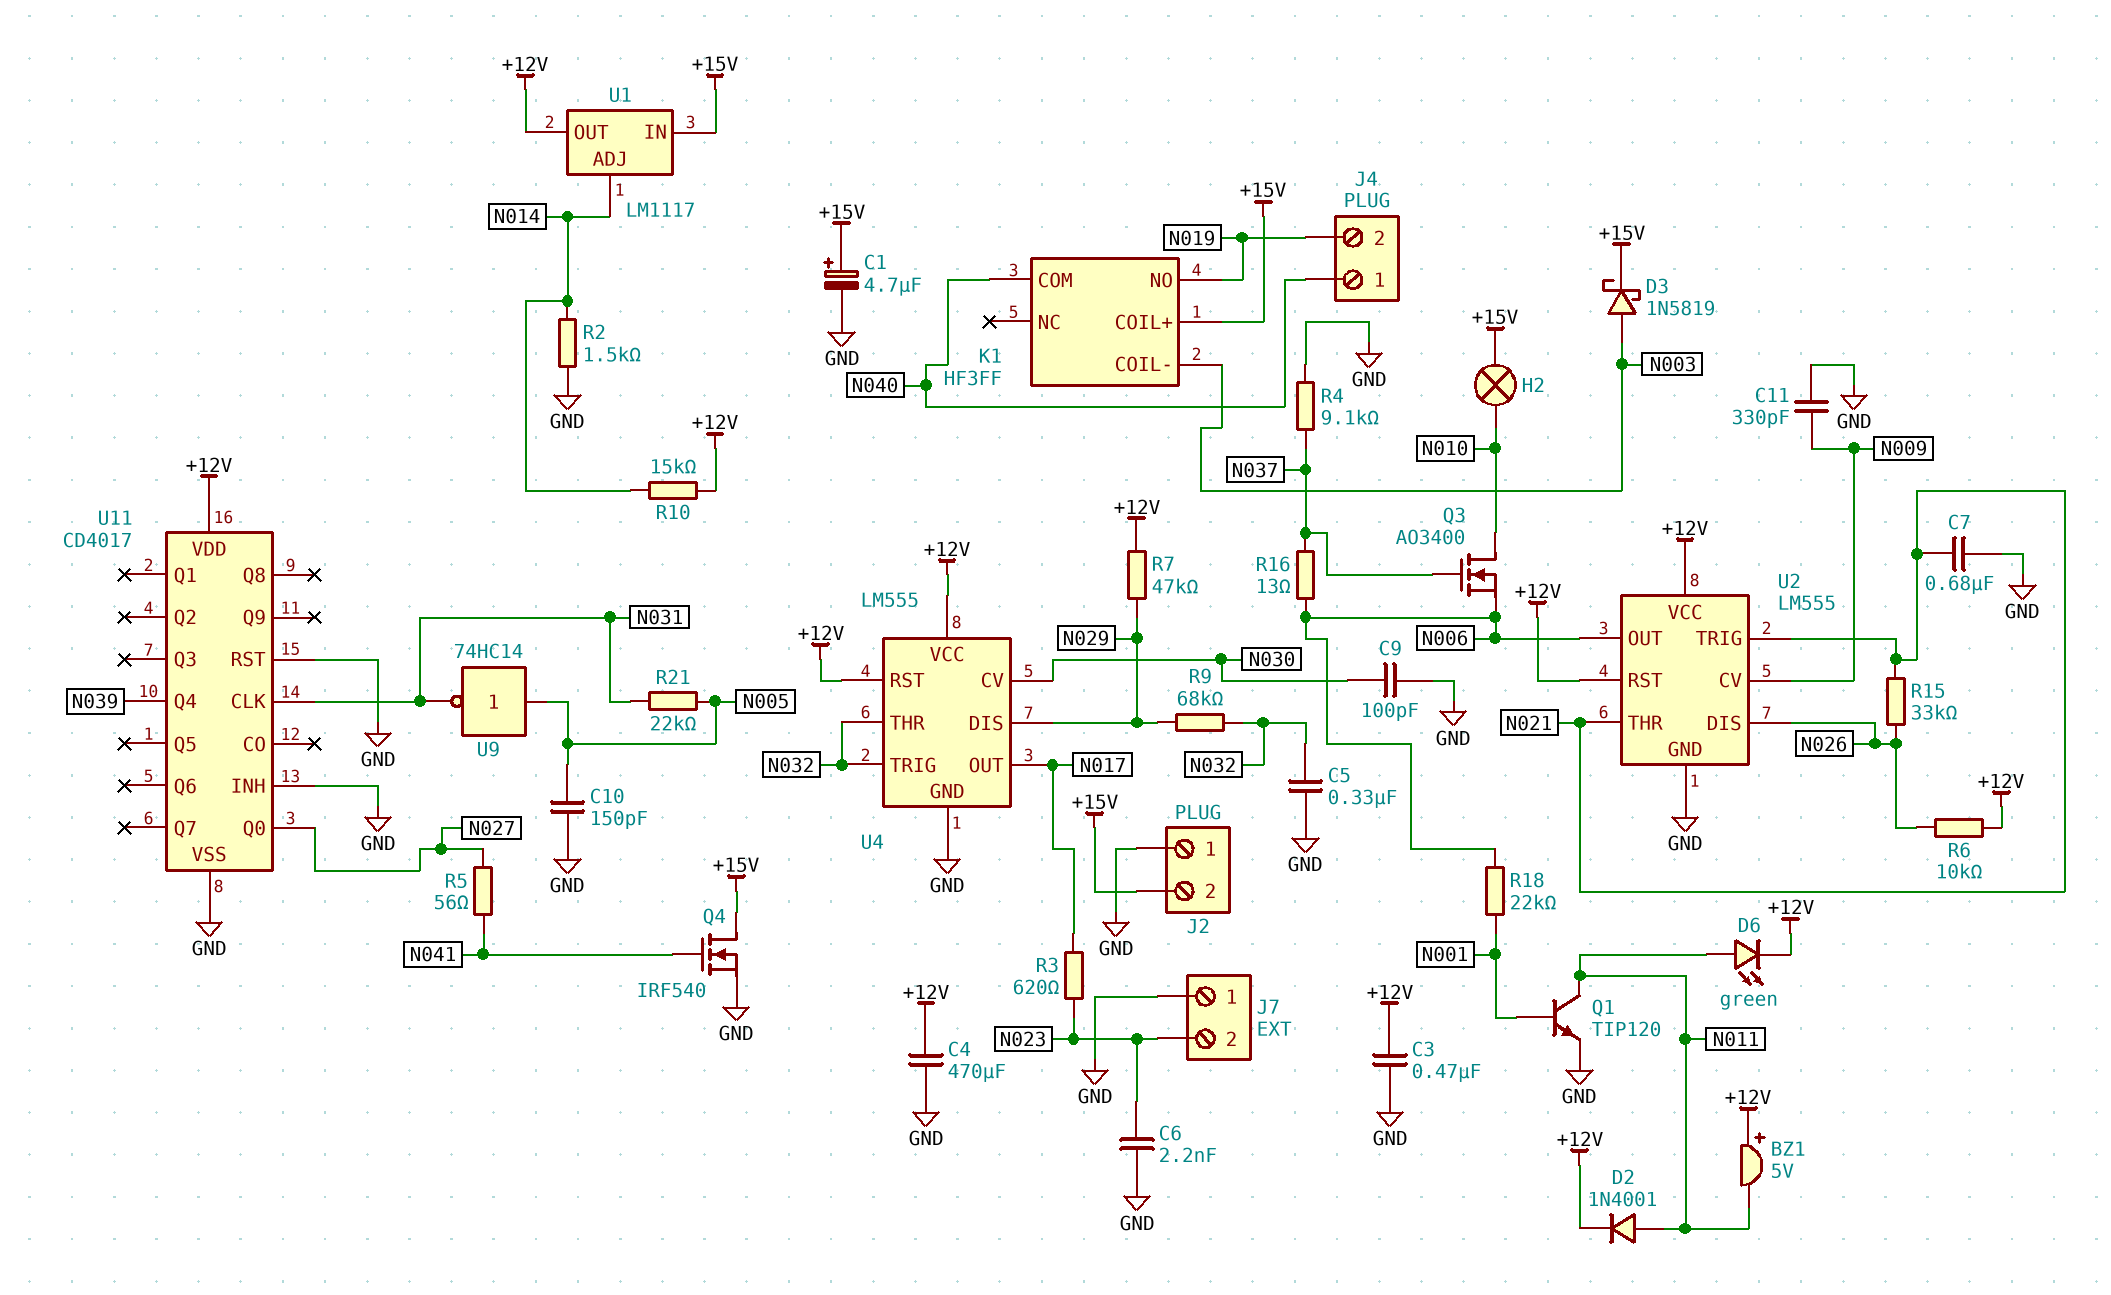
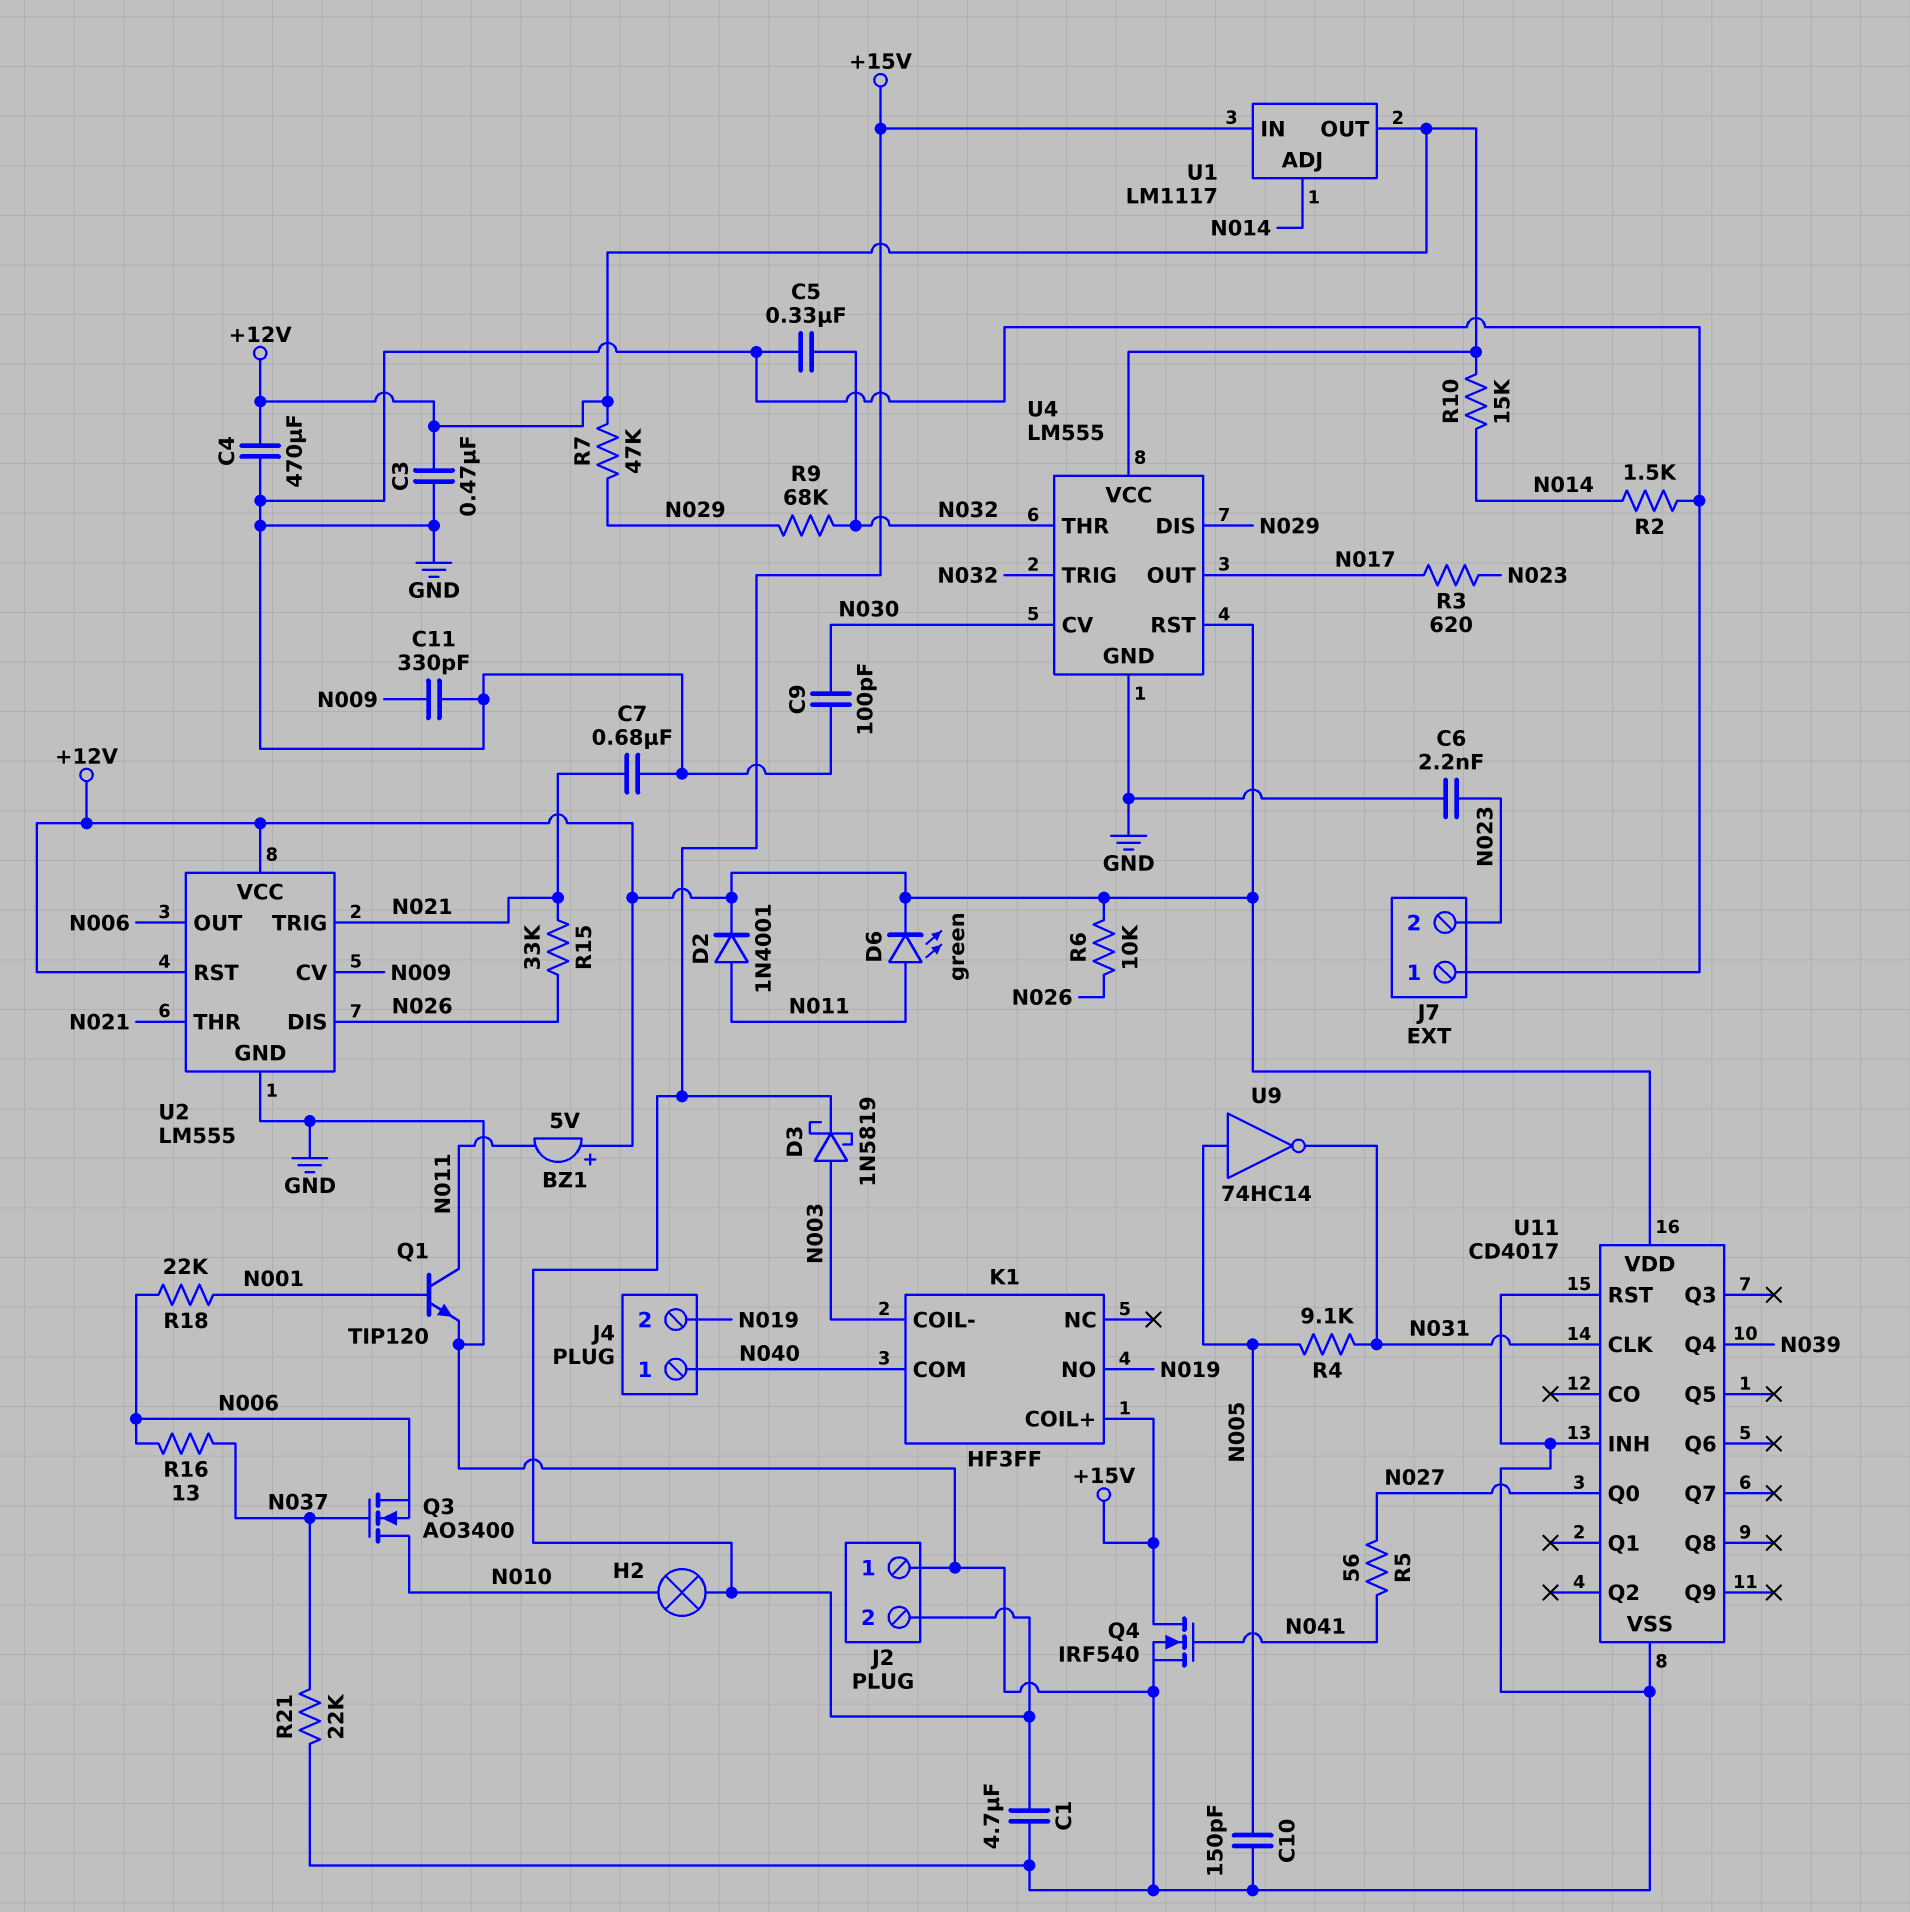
C1: 4.7uF (plus +15V, minus GND) -> 4.7uF (+15V, GND)
R4: 9.1k (GND, N037) -> 9.1k (N005, N031)
R21: 22k (N005, N031) -> 22k (GND, N037)

